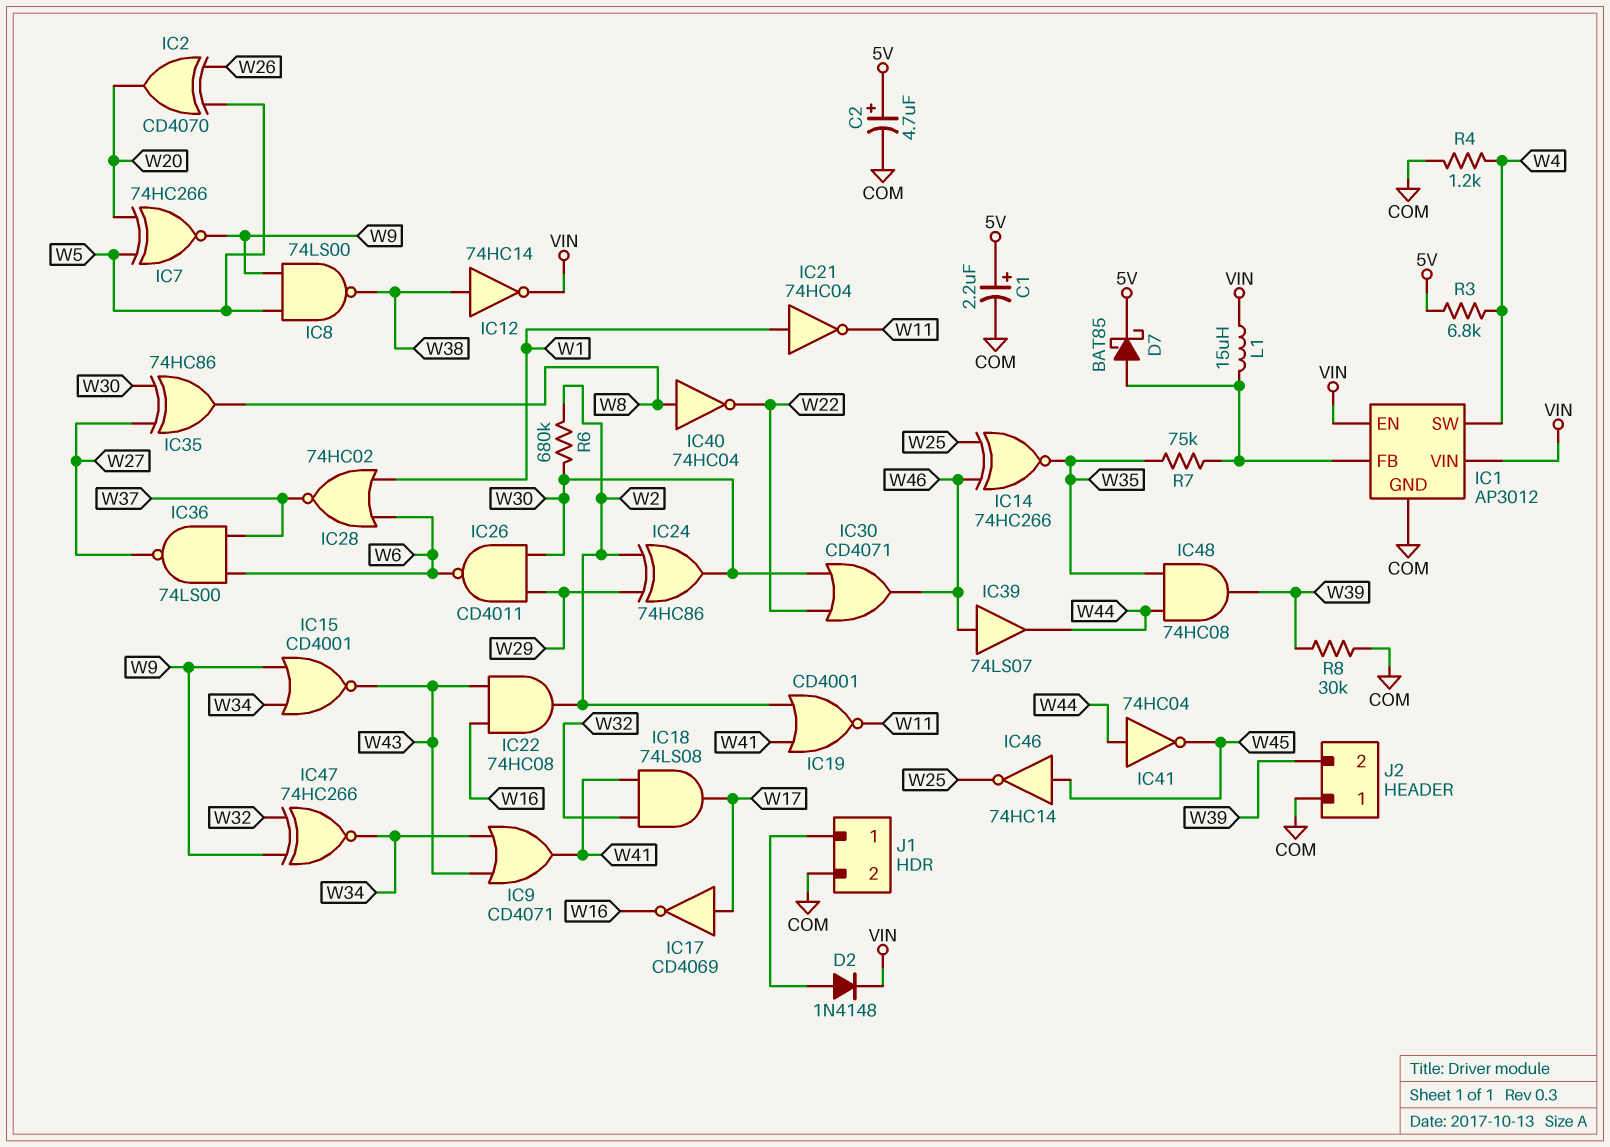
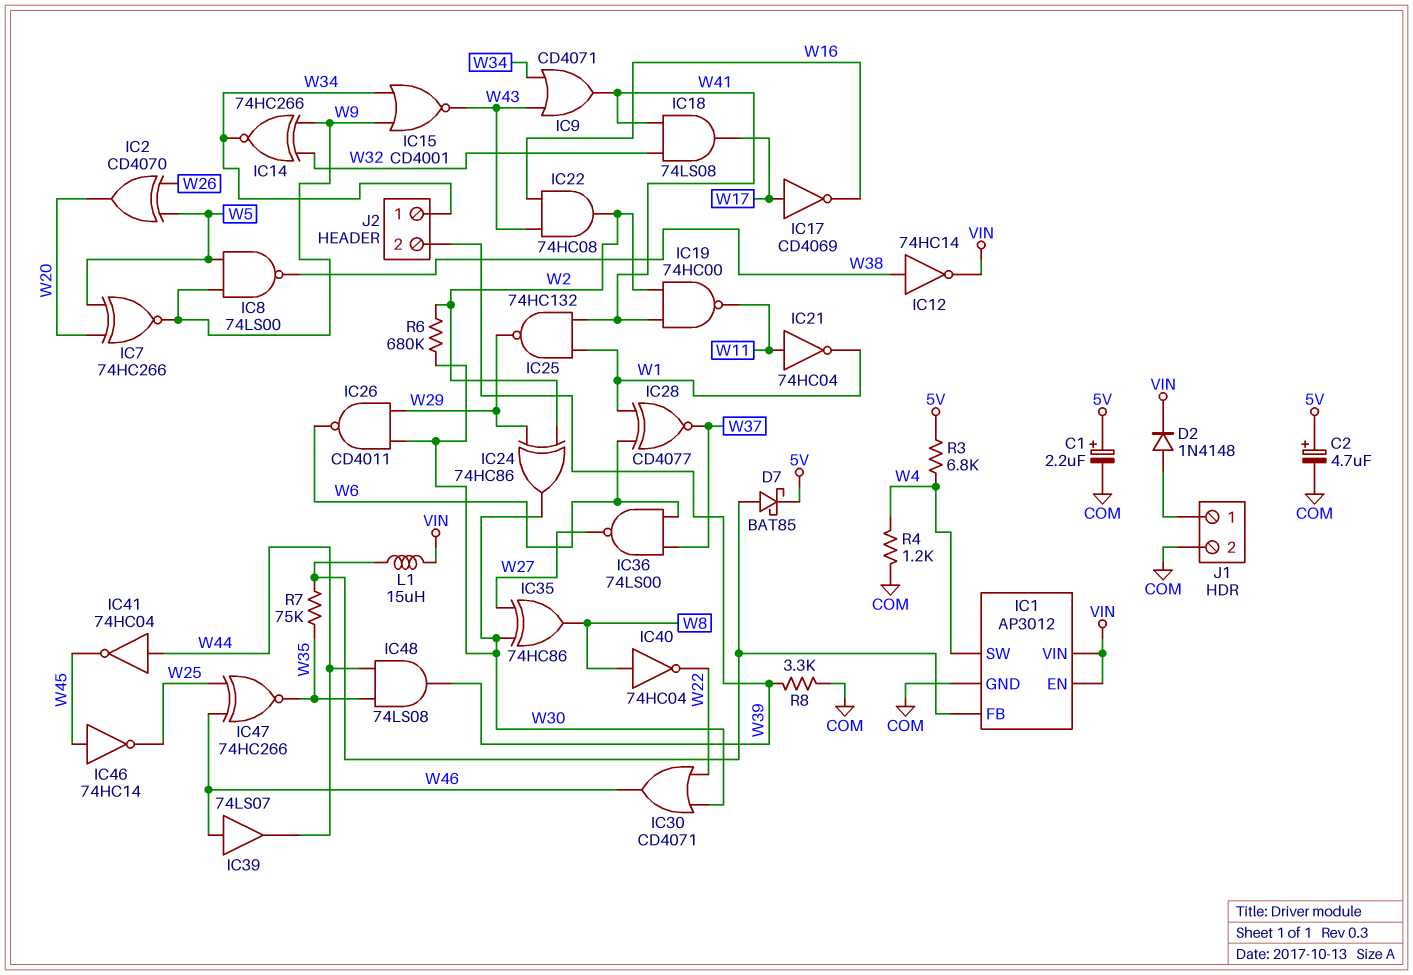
IC14: XNOR 74HC266 (in W25, in W46, out W35) -> XNOR 74HC266 (in W9, in W32, out W34)
IC19: NOR CD4001 (in W2, in W41, out W11) -> NAND 74HC00 (in W2, in W41, out W11)
IC21: NOT 74HC04 (in W1, out W11) -> NOT 74HC04 (in W11, out W1)
IC25: none -> NAND 74HC132 (in W1, in W41, out W29)
IC28: NOR 74HC02 (in W1, in W6, out W37) -> XNOR CD4077 (in W1, in W6, out W37)
IC47: XNOR 74HC266 (in W9, in W32, out W34) -> XNOR 74HC266 (in W25, in W46, out W35)
IC48: AND 74HC08 (in W35, in W44, out W39) -> AND 74LS08 (in W35, in W44, out W39)
J2 pin 1: COM -> W34
R8: 30k (COM, W39) -> 3.3k (COM, W39)

